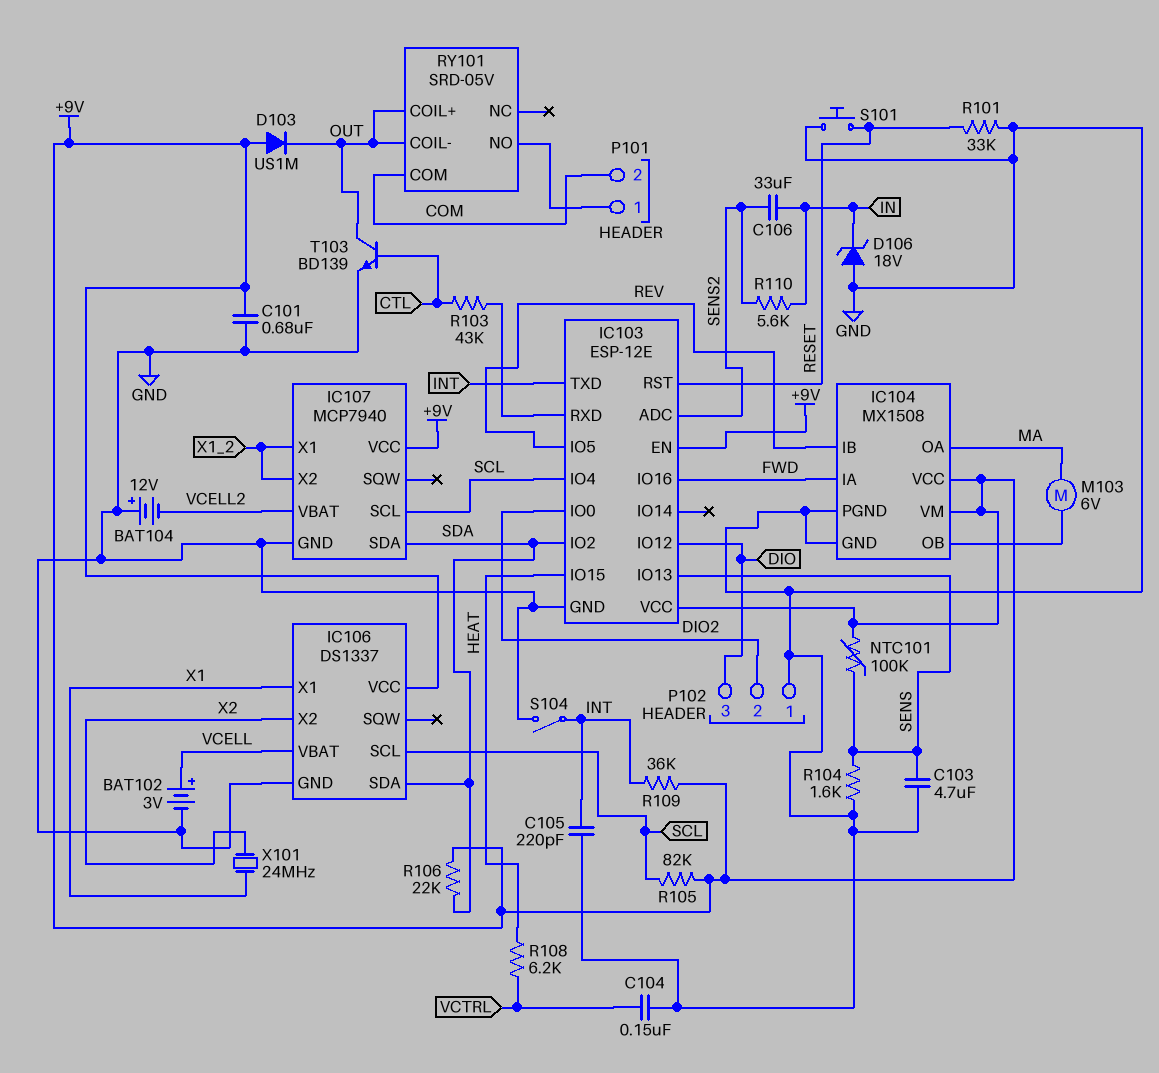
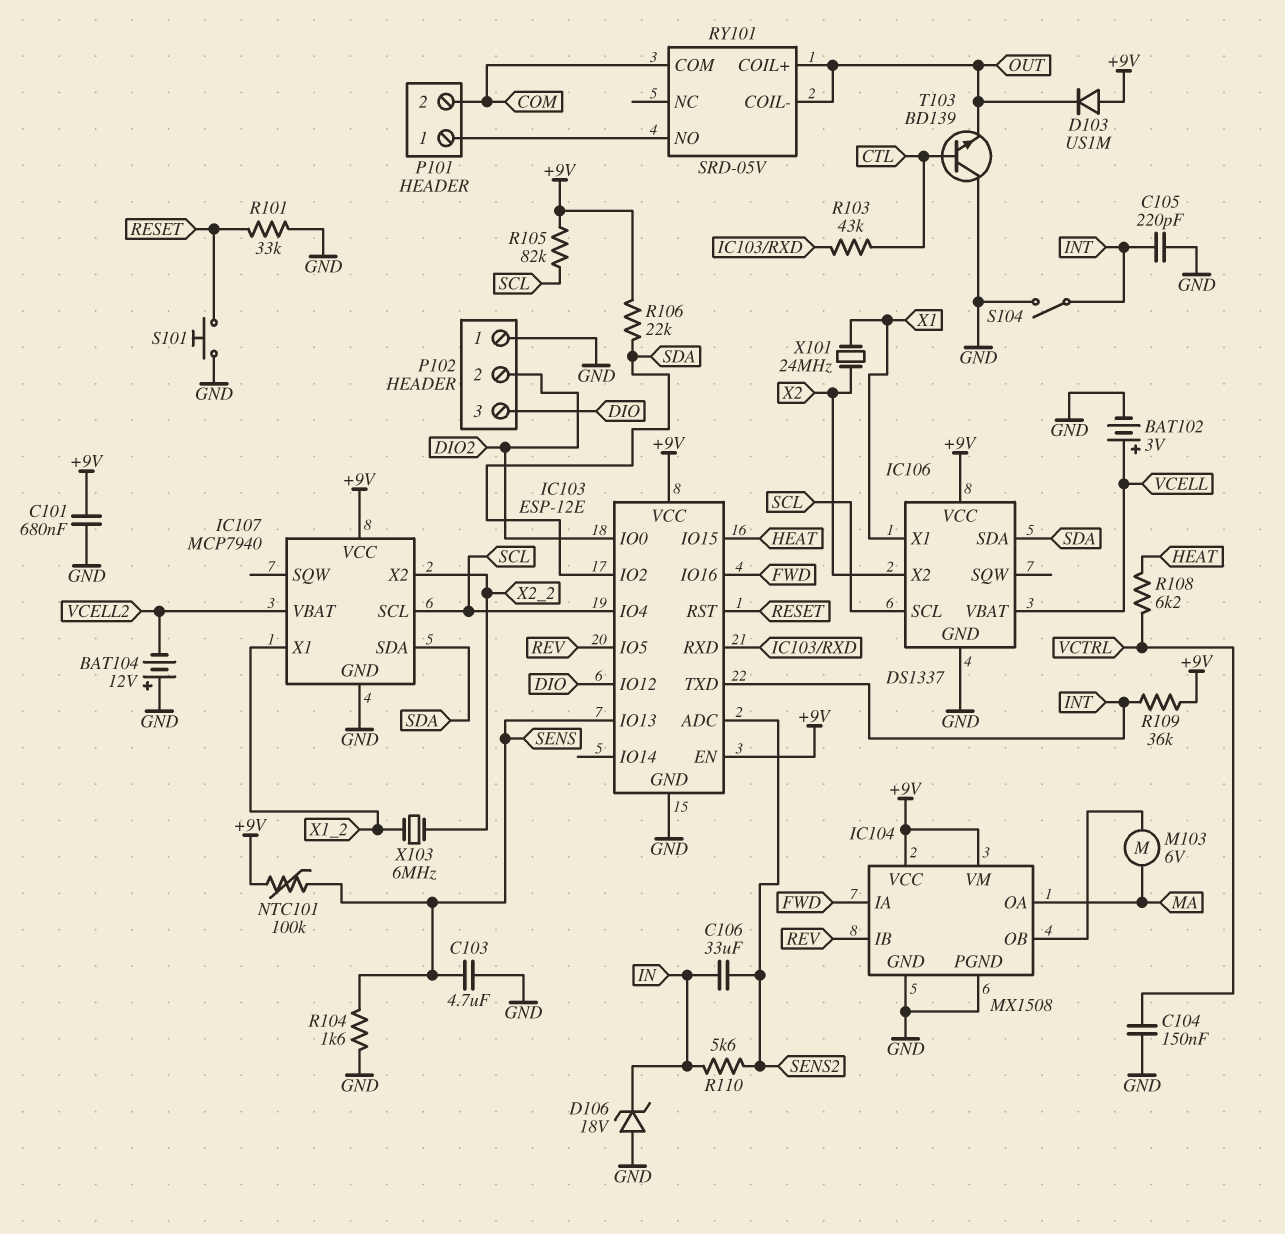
IC107 pin X2: X1_2 -> X2_2
T103: NPN BD139 (B CTL, C OUT, E GND) -> NPN BD139 (B CTL, C GND, E OUT)
X103: none -> 6MHz (X1_2, X2_2)

